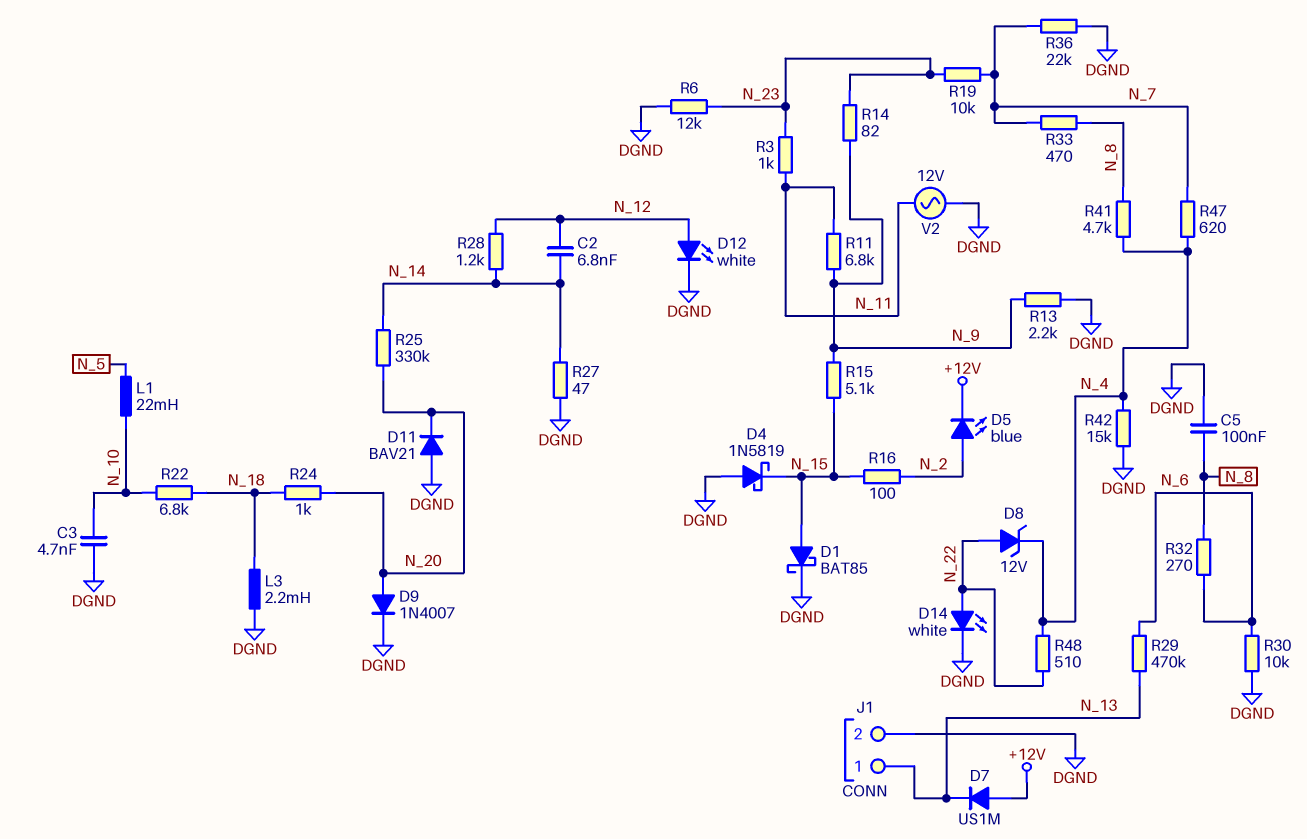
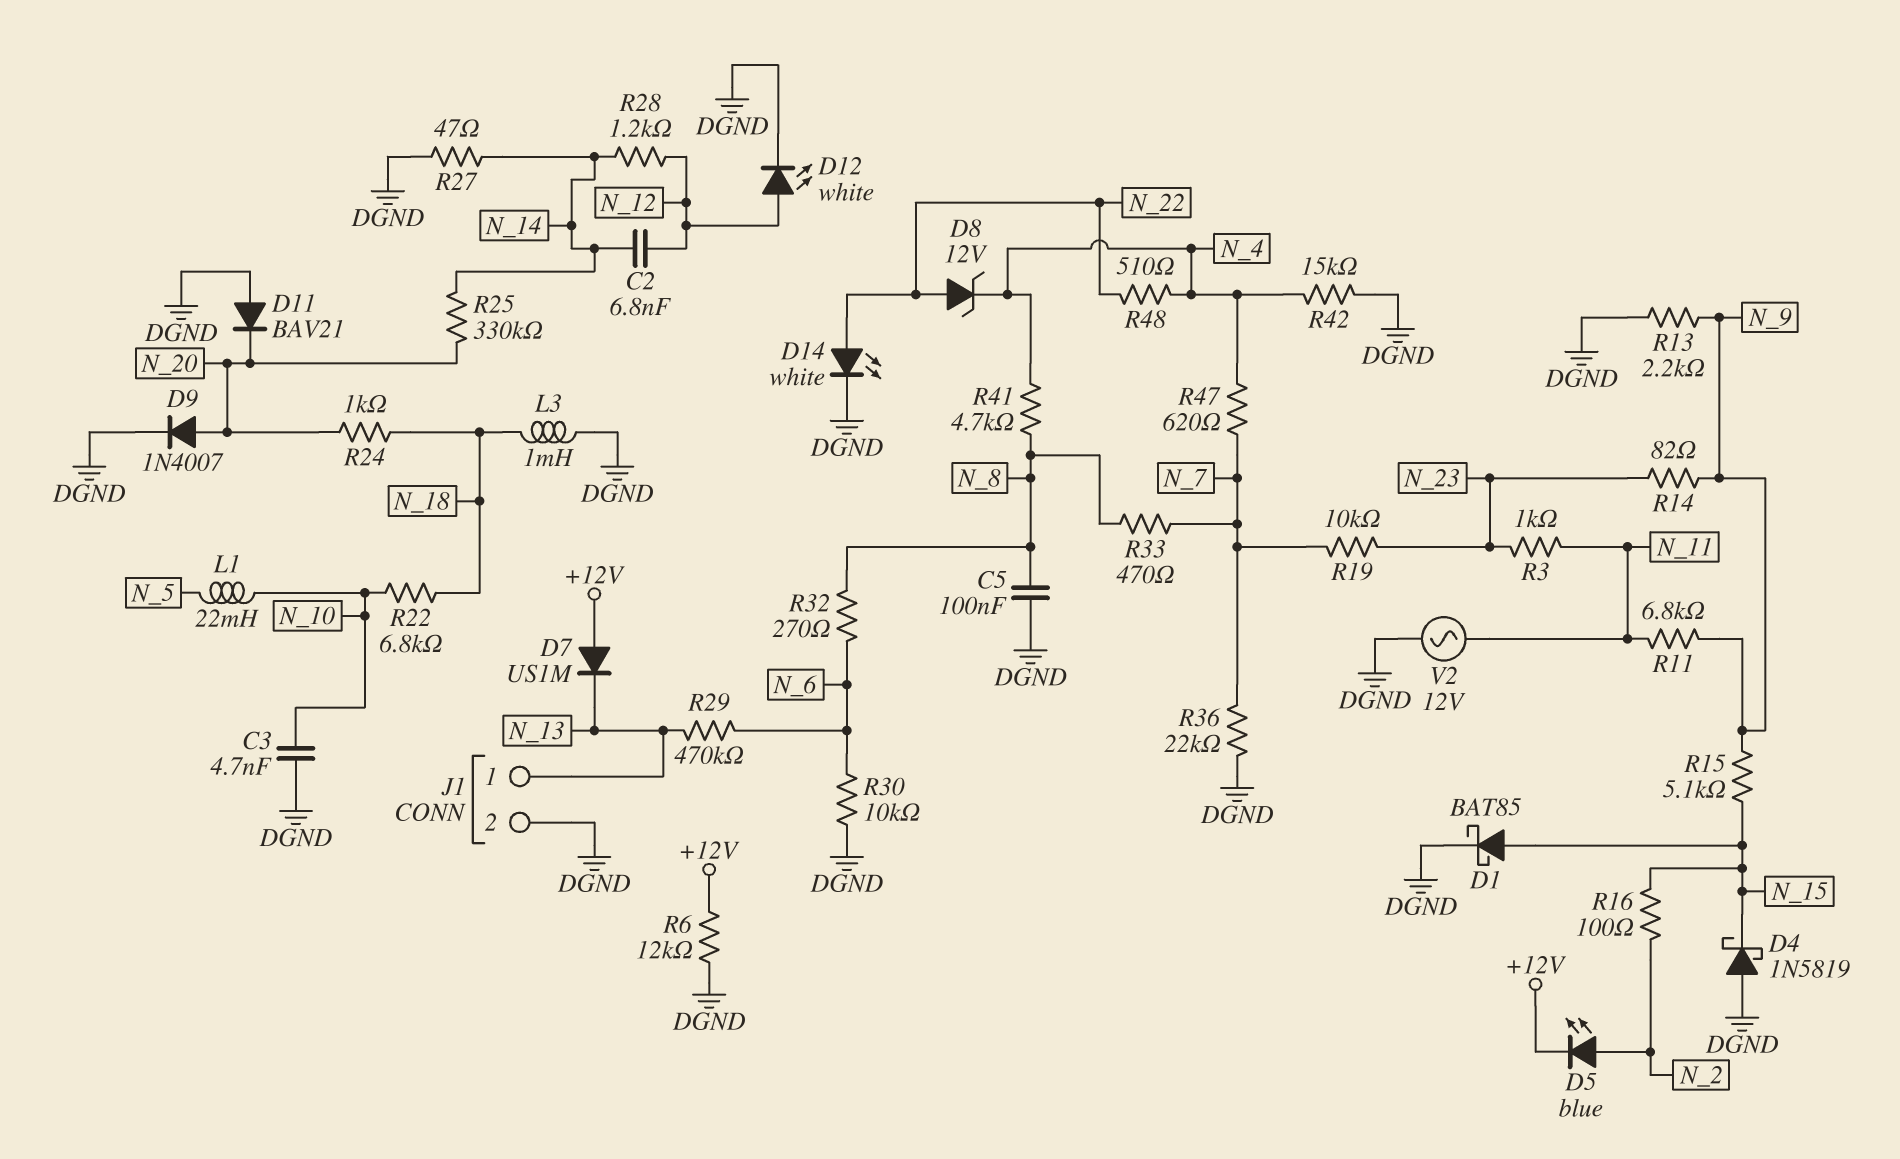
L3: 2.2mH (DGND, N_18) -> 1mH (DGND, N_18)
R6: 12k (DGND, N_23) -> 12k (+12V, DGND)

